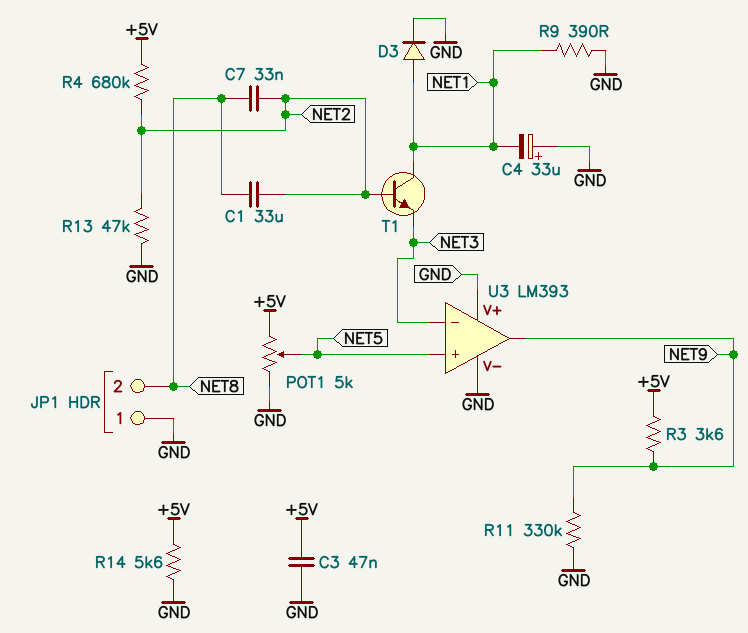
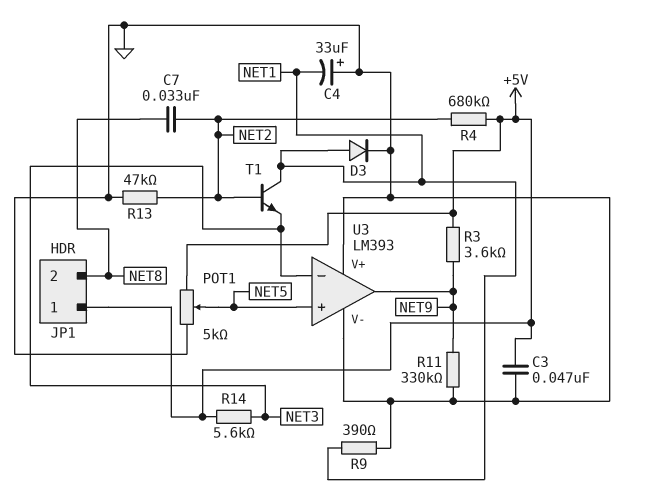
C1: 33uF (NET2, NET8) -> none
JP1 pin 1: GND -> +5V
R14: 5.6k (+5V, GND) -> 5.6k (+5V, NET3)

